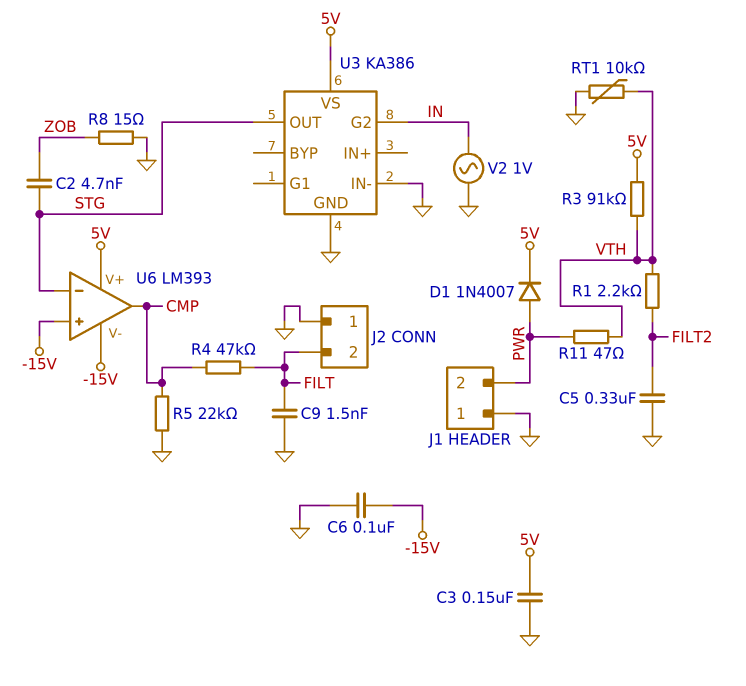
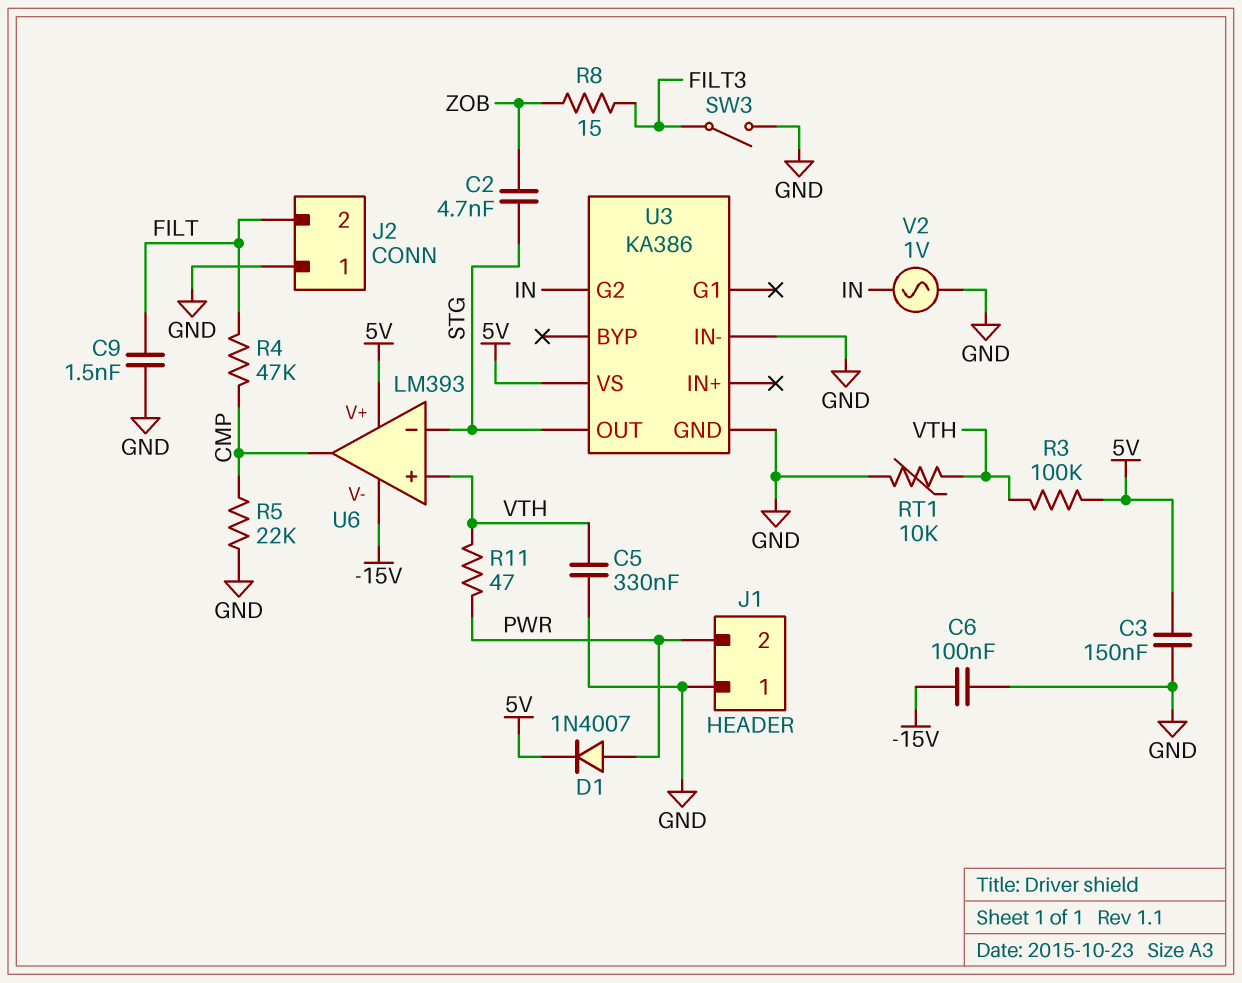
C5: 330nF (FILT2, GND) -> 330nF (GND, VTH)
R1: 2.2k (FILT2, VTH) -> none
R3: 91k (5V, VTH) -> 100k (5V, VTH)
R8: 15 (GND, ZOB) -> 15 (FILT3, ZOB)
SW3: none -> switch (FILT3, GND)
U6 pin in+: -15V -> VTH

